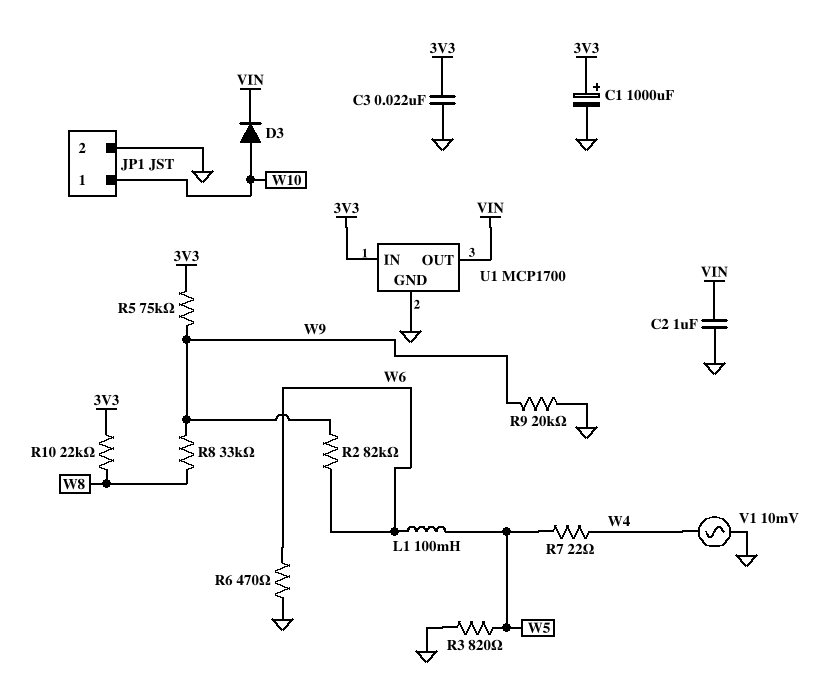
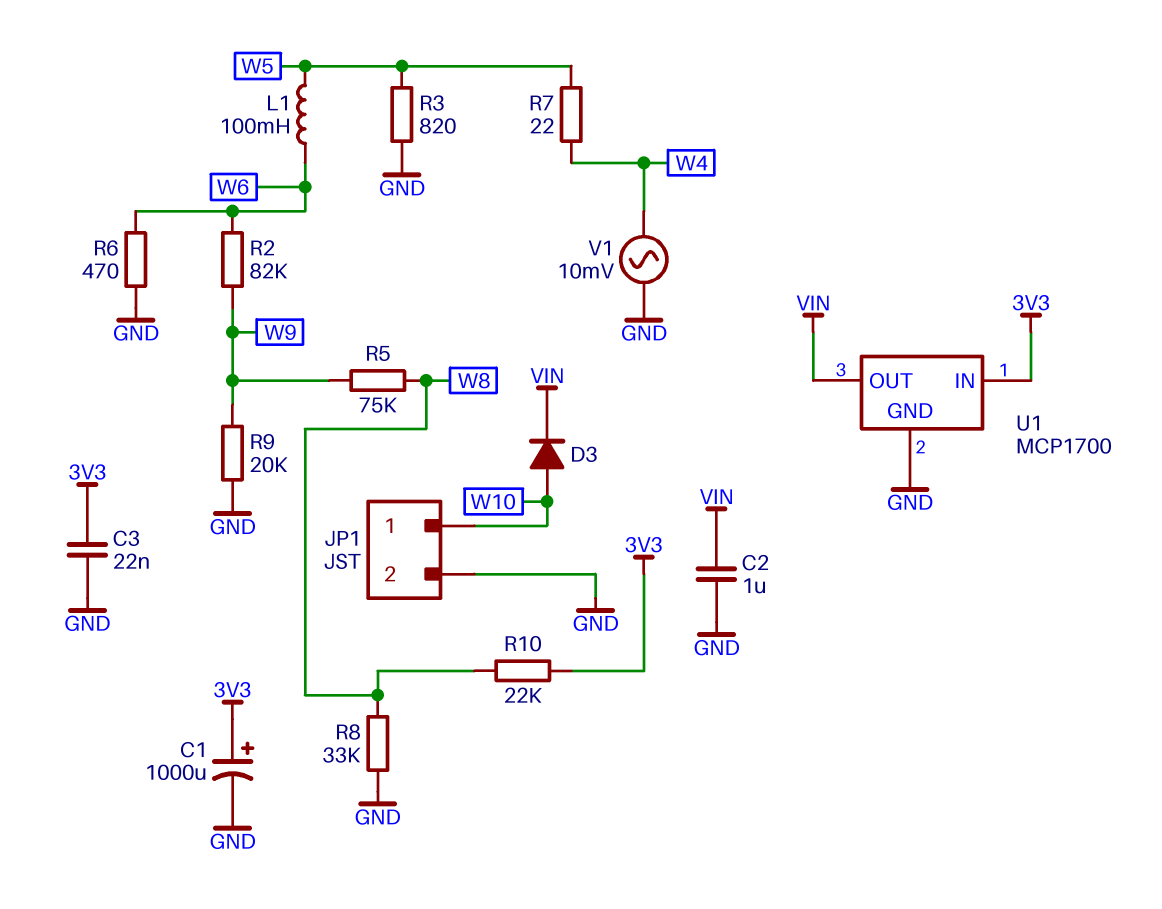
R5: 75k (3V3, W9) -> 75k (W8, W9)
R8: 33k (W8, W9) -> 33k (GND, W8)

